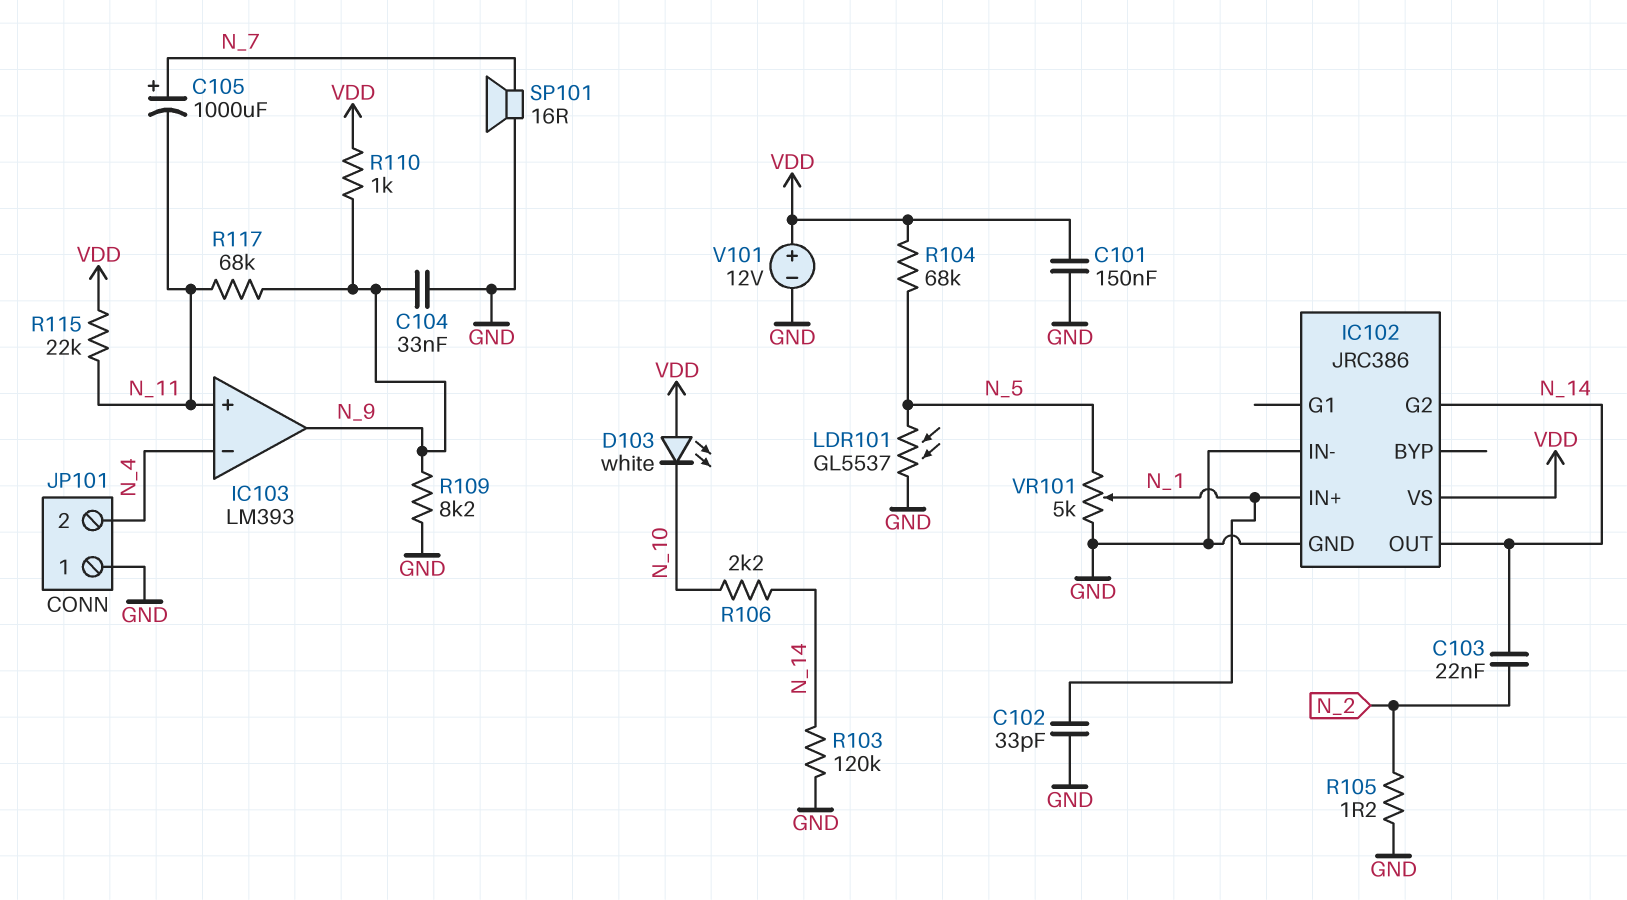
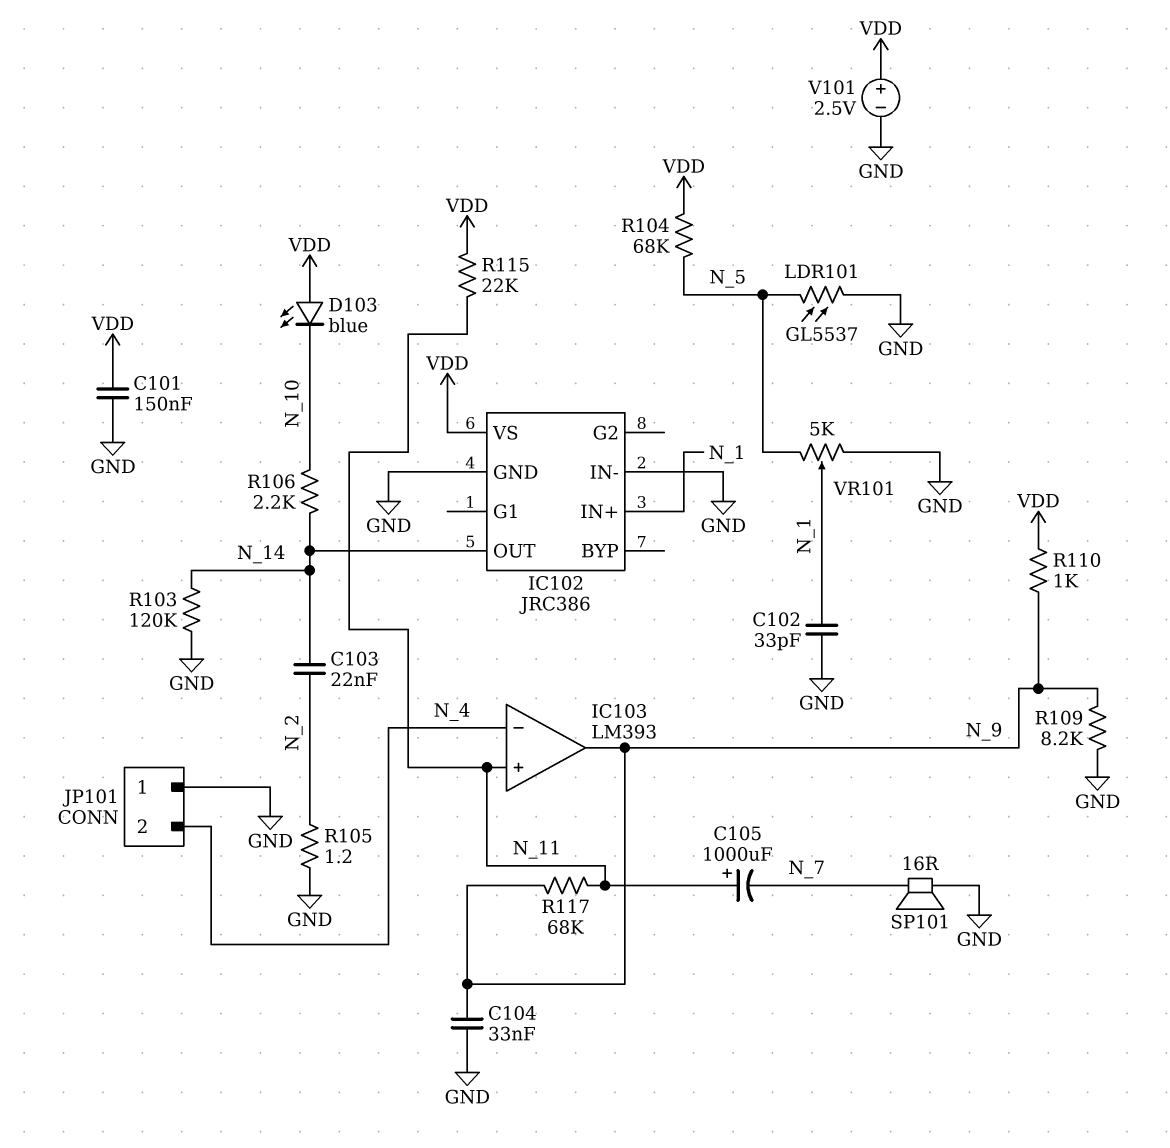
C105: 1000uF (plus N_7, minus N_11) -> 1000uF (plus N_11, minus N_7)
D103: LED white (A VDD, K N_10) -> LED blue (A VDD, K N_10)
IC102 pin G2: N_14 -> none
V101: 12V (plus VDD, minus GND) -> 2.5V (plus VDD, minus GND)

